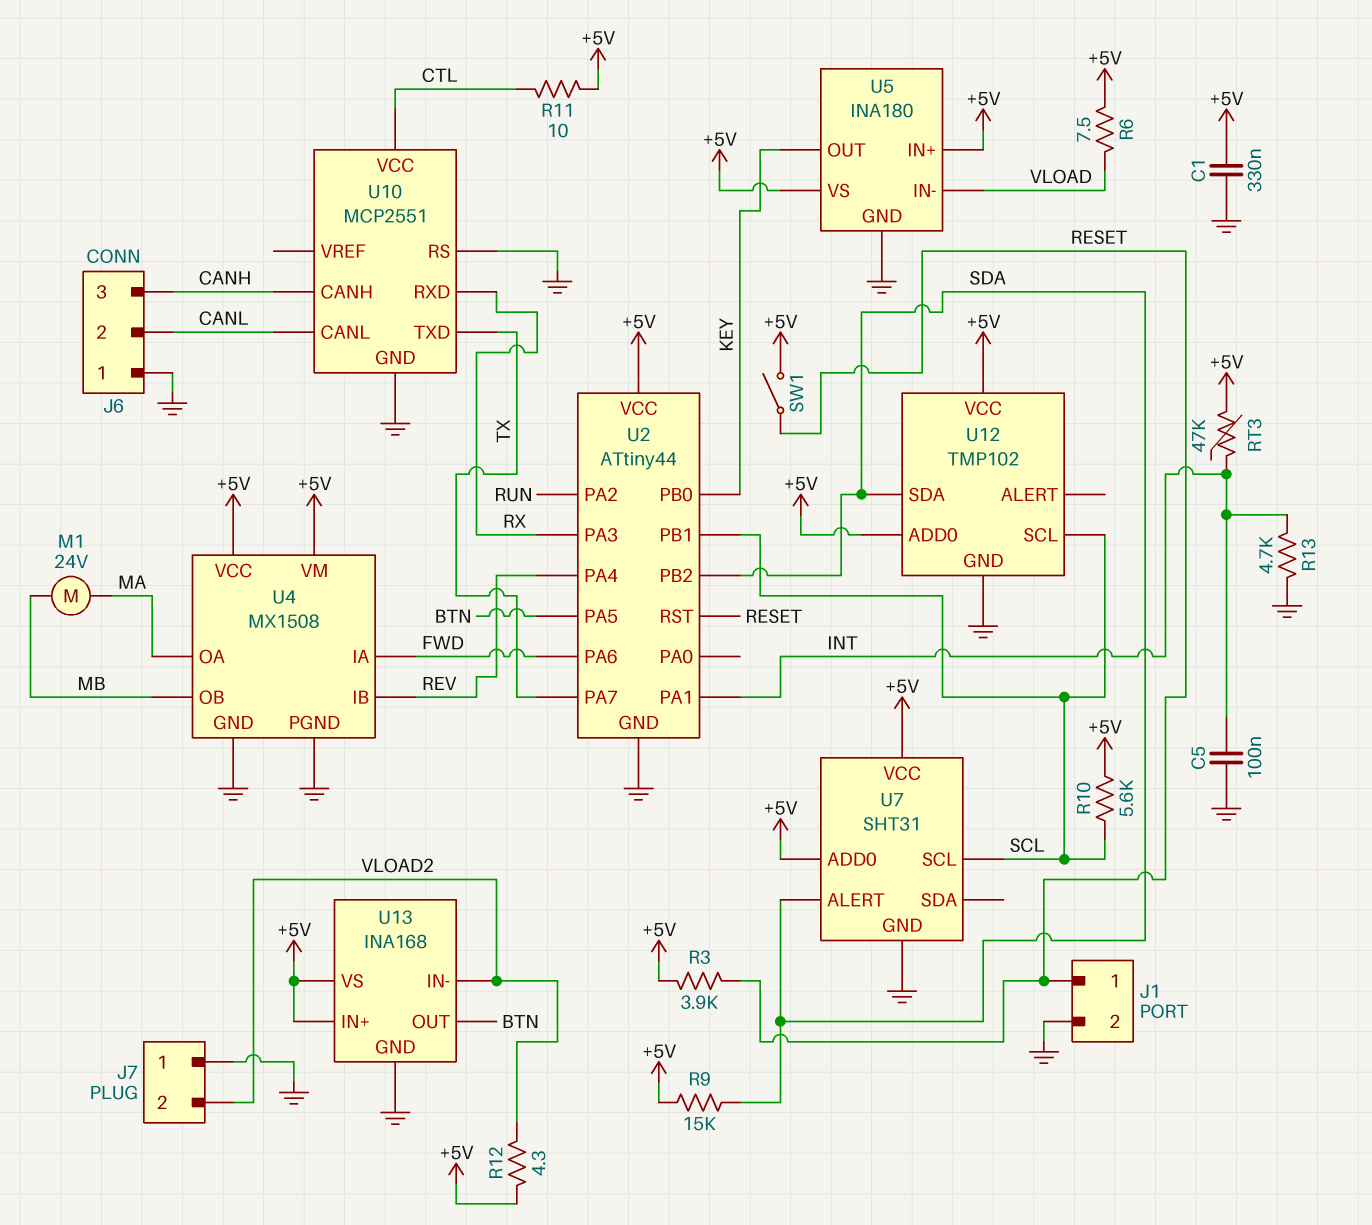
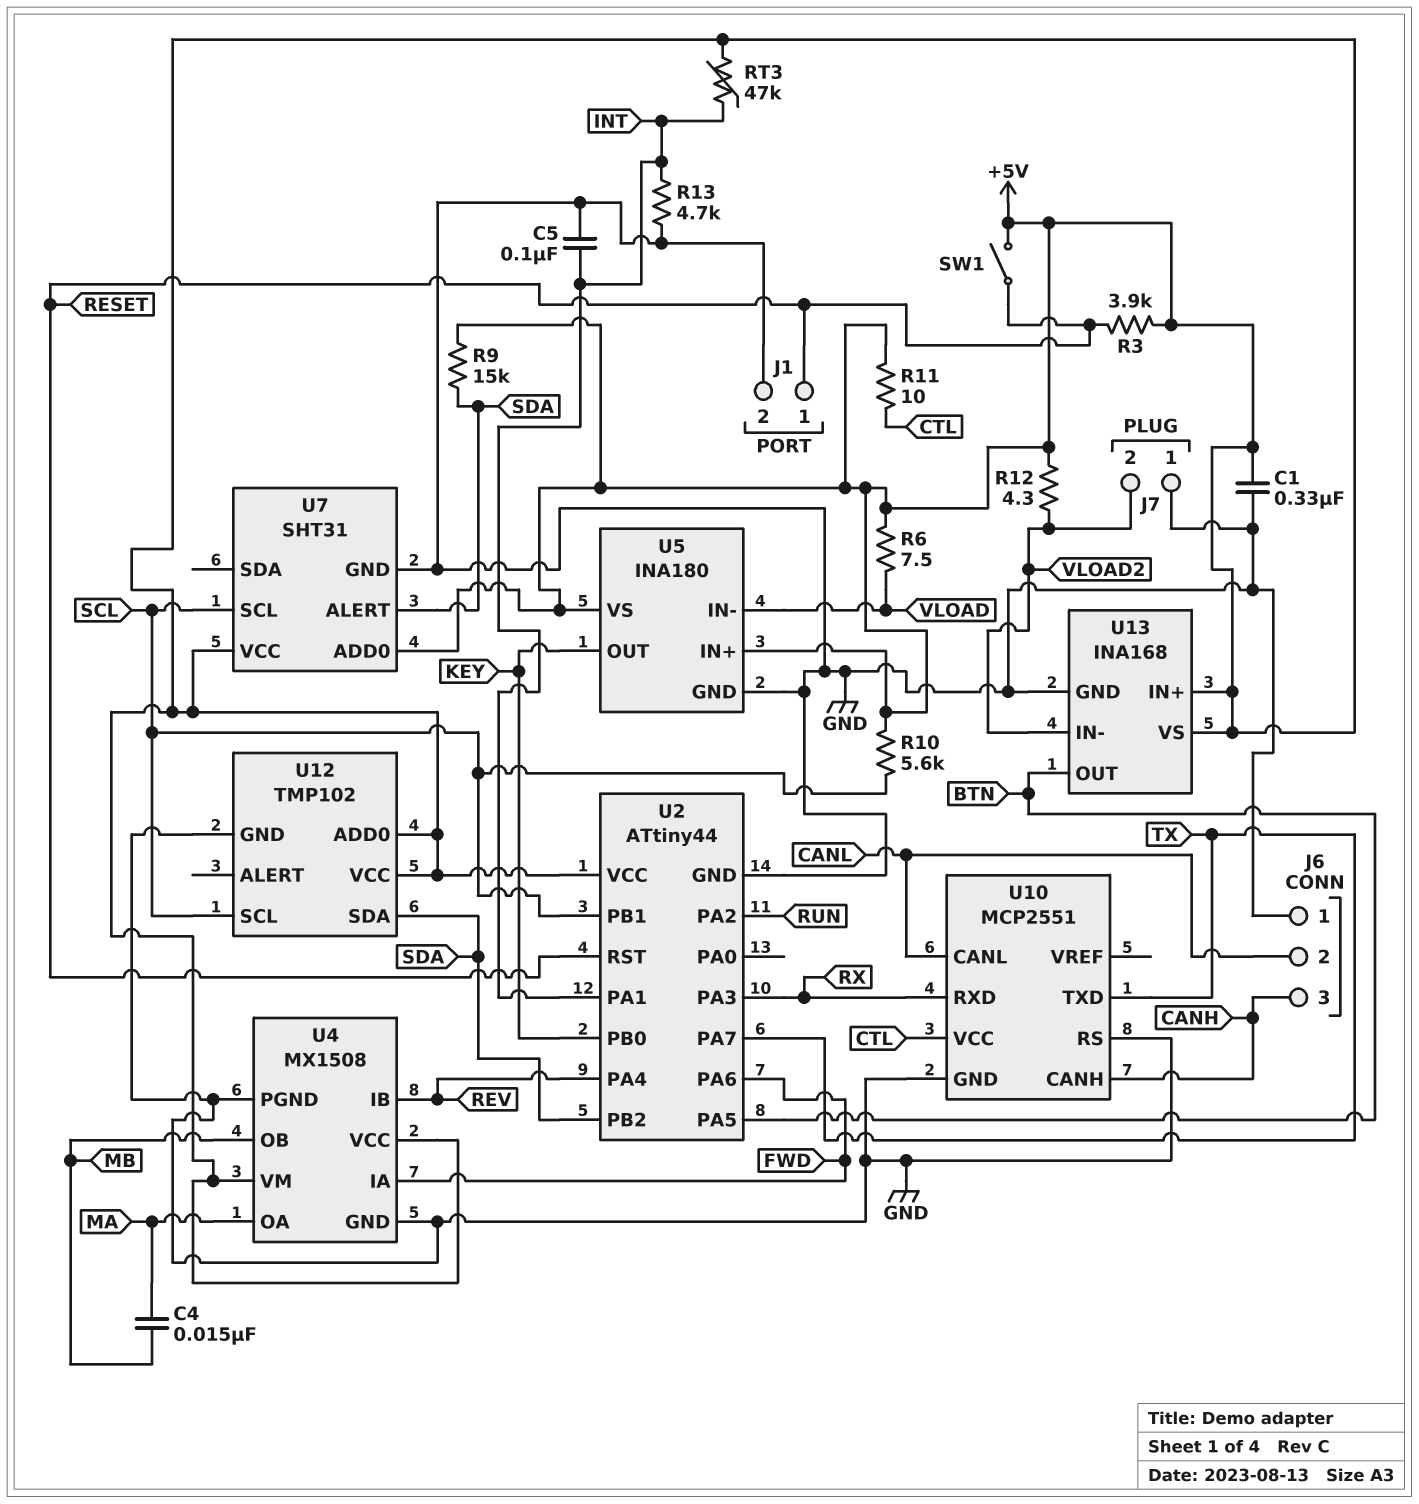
C4: none -> 15nF (MA, MB)
M1: motor 24V (MA, MB) -> none

